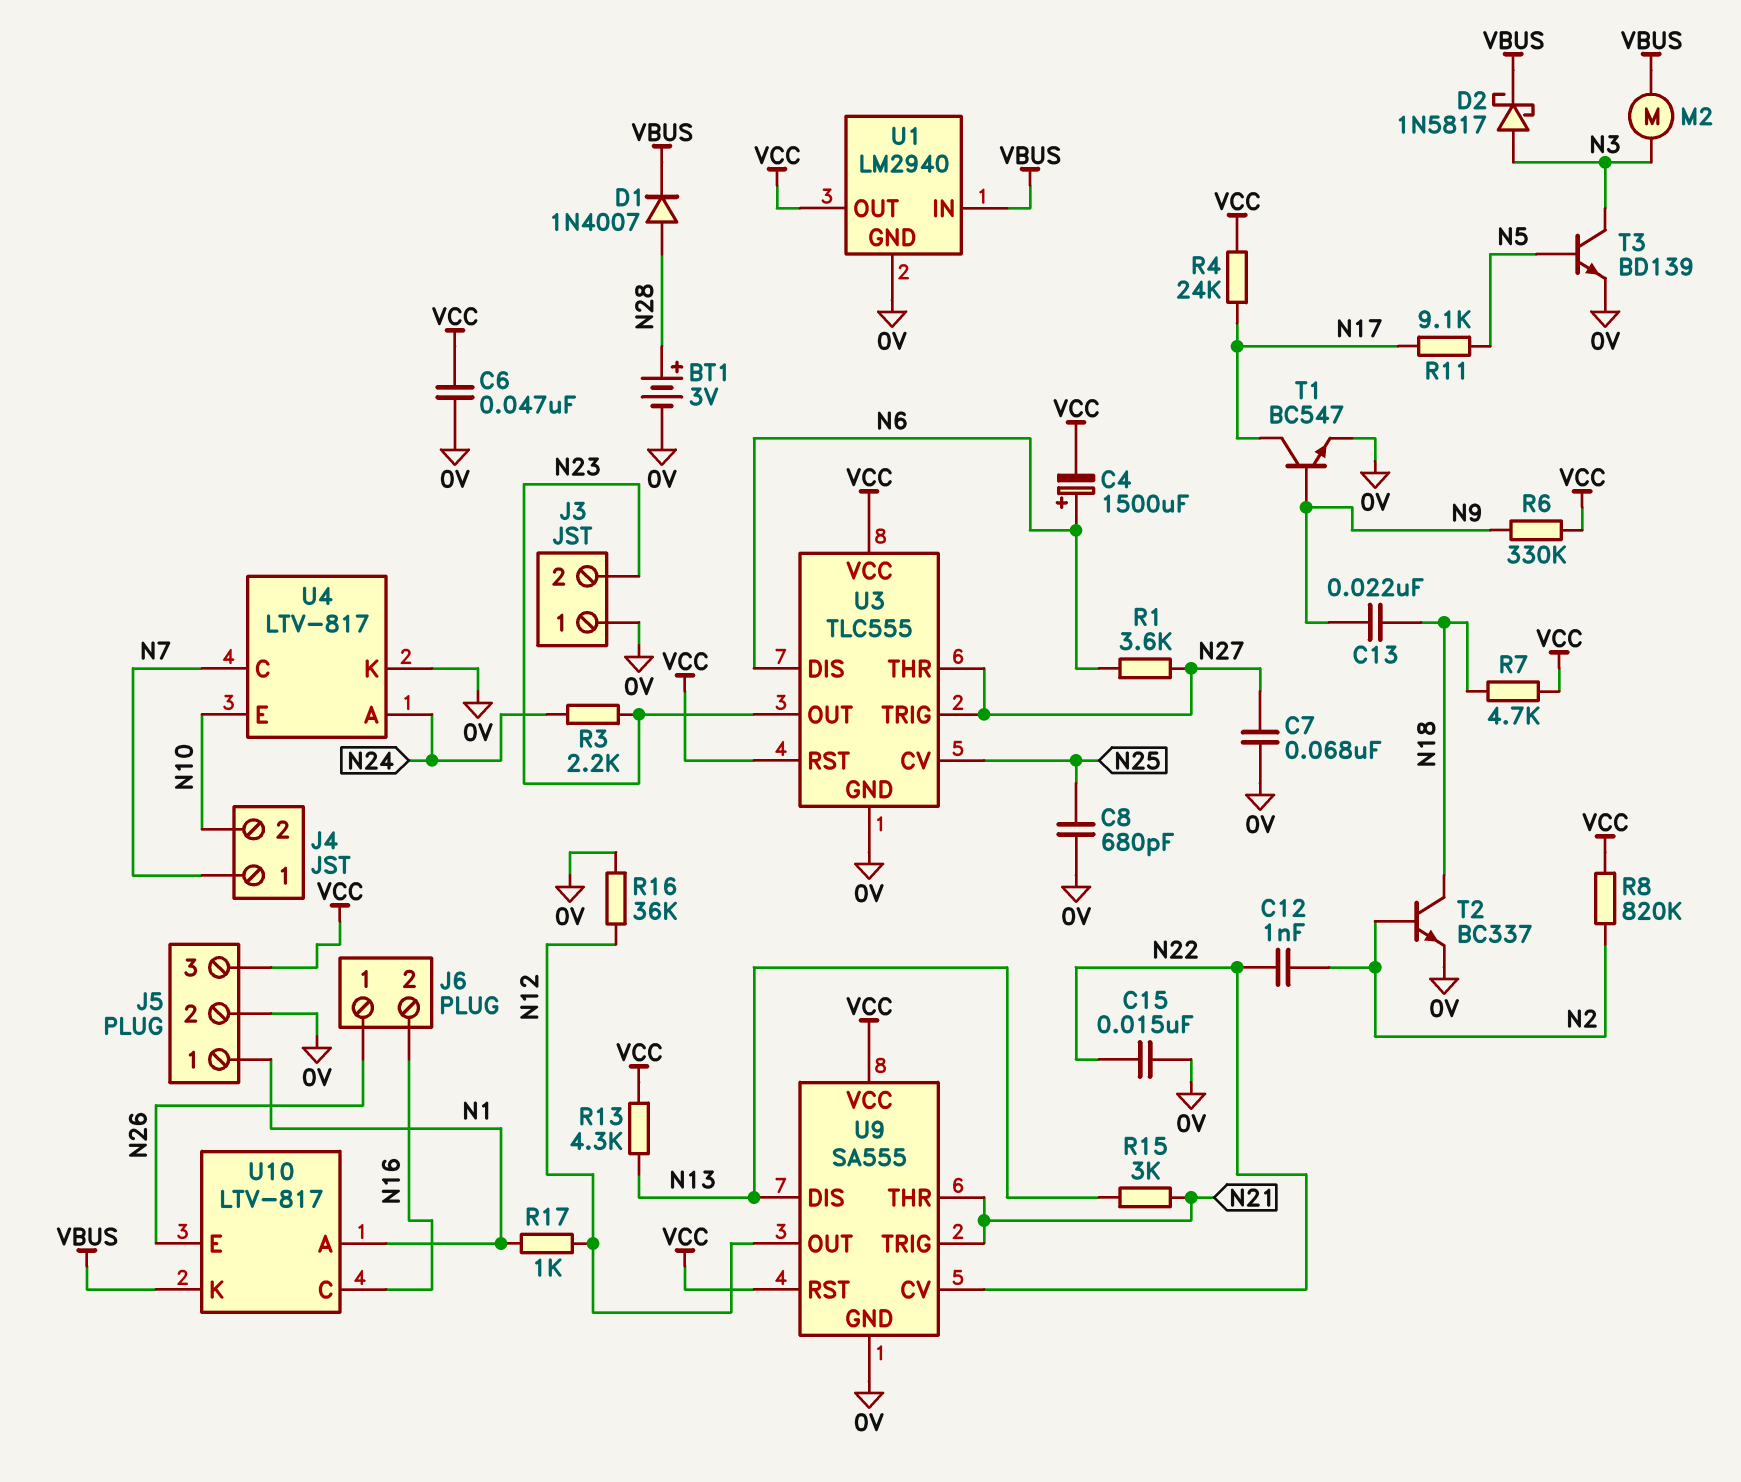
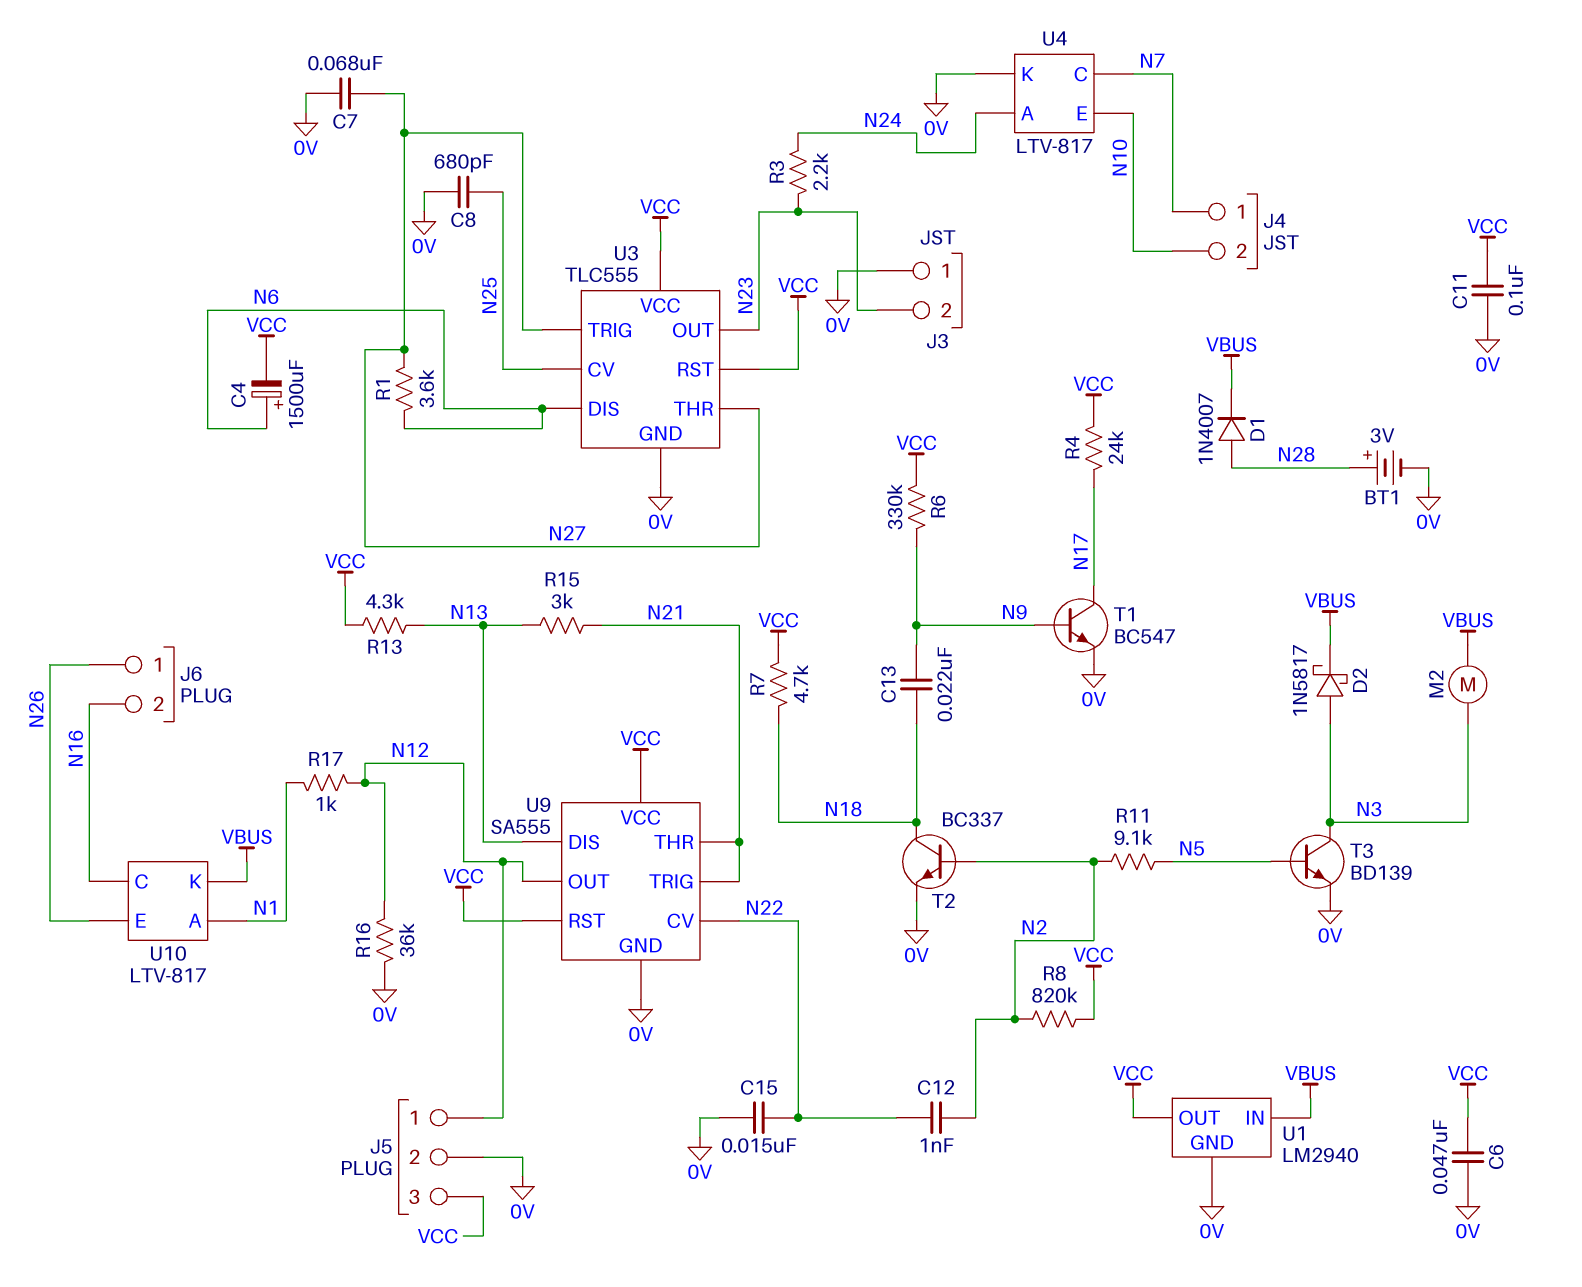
C11: none -> 100nF (0V, VCC)
J5 pin 1: N1 -> N12
R11: 9.1k (N5, N17) -> 9.1k (N2, N5)

